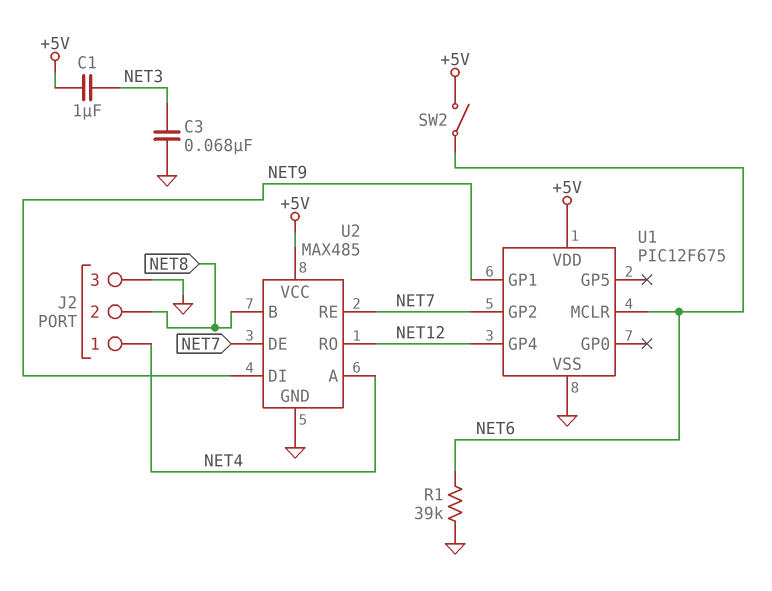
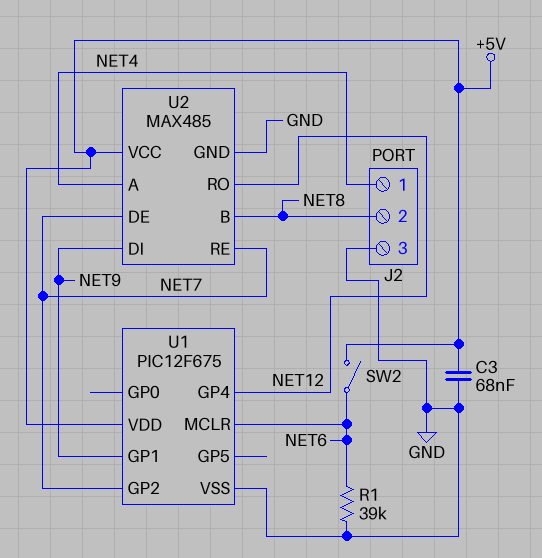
C1: 1uF (+5V, NET3) -> none
C3: 68nF (GND, NET3) -> 68nF (+5V, GND)

